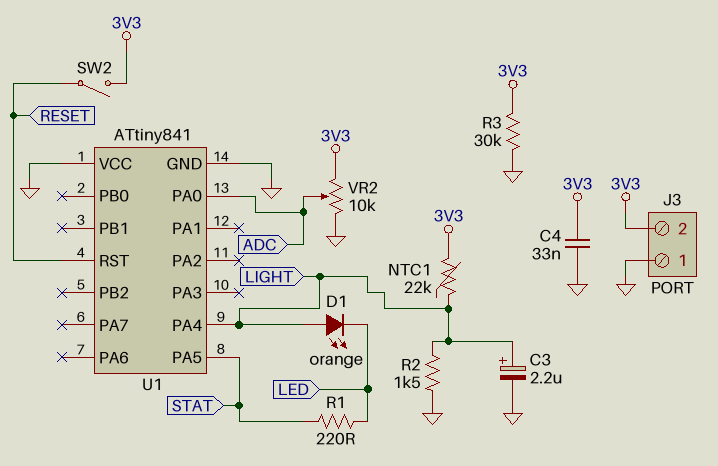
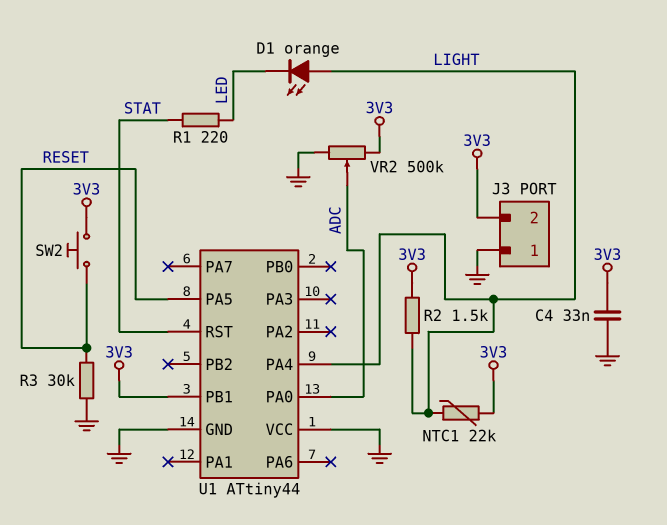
C3: 2.2uF (plus LIGHT, minus GND) -> none
R2: 1.5k (GND, LIGHT) -> 1.5k (3V3, LIGHT)
R3: 30k (3V3, GND) -> 30k (GND, RESET)
SW2: switch (3V3, RESET) -> button (3V3, RESET)
U1: ATtiny841 -> ATtiny44
U1 pin PA5: STAT -> RESET
U1 pin PB1: none -> 3V3
U1 pin RST: RESET -> STAT
VR2: 10k (3V3, GND, wiper ADC) -> 500k (3V3, GND, wiper ADC)

